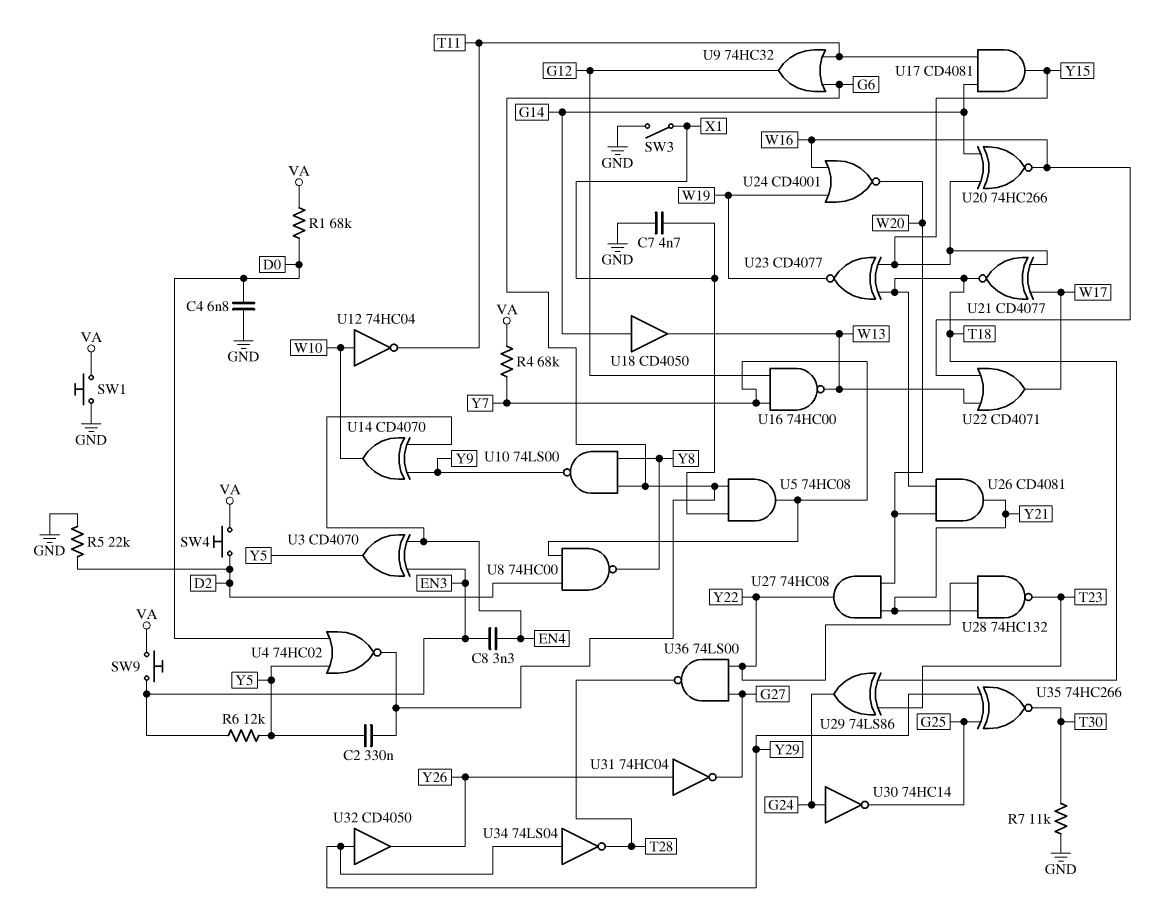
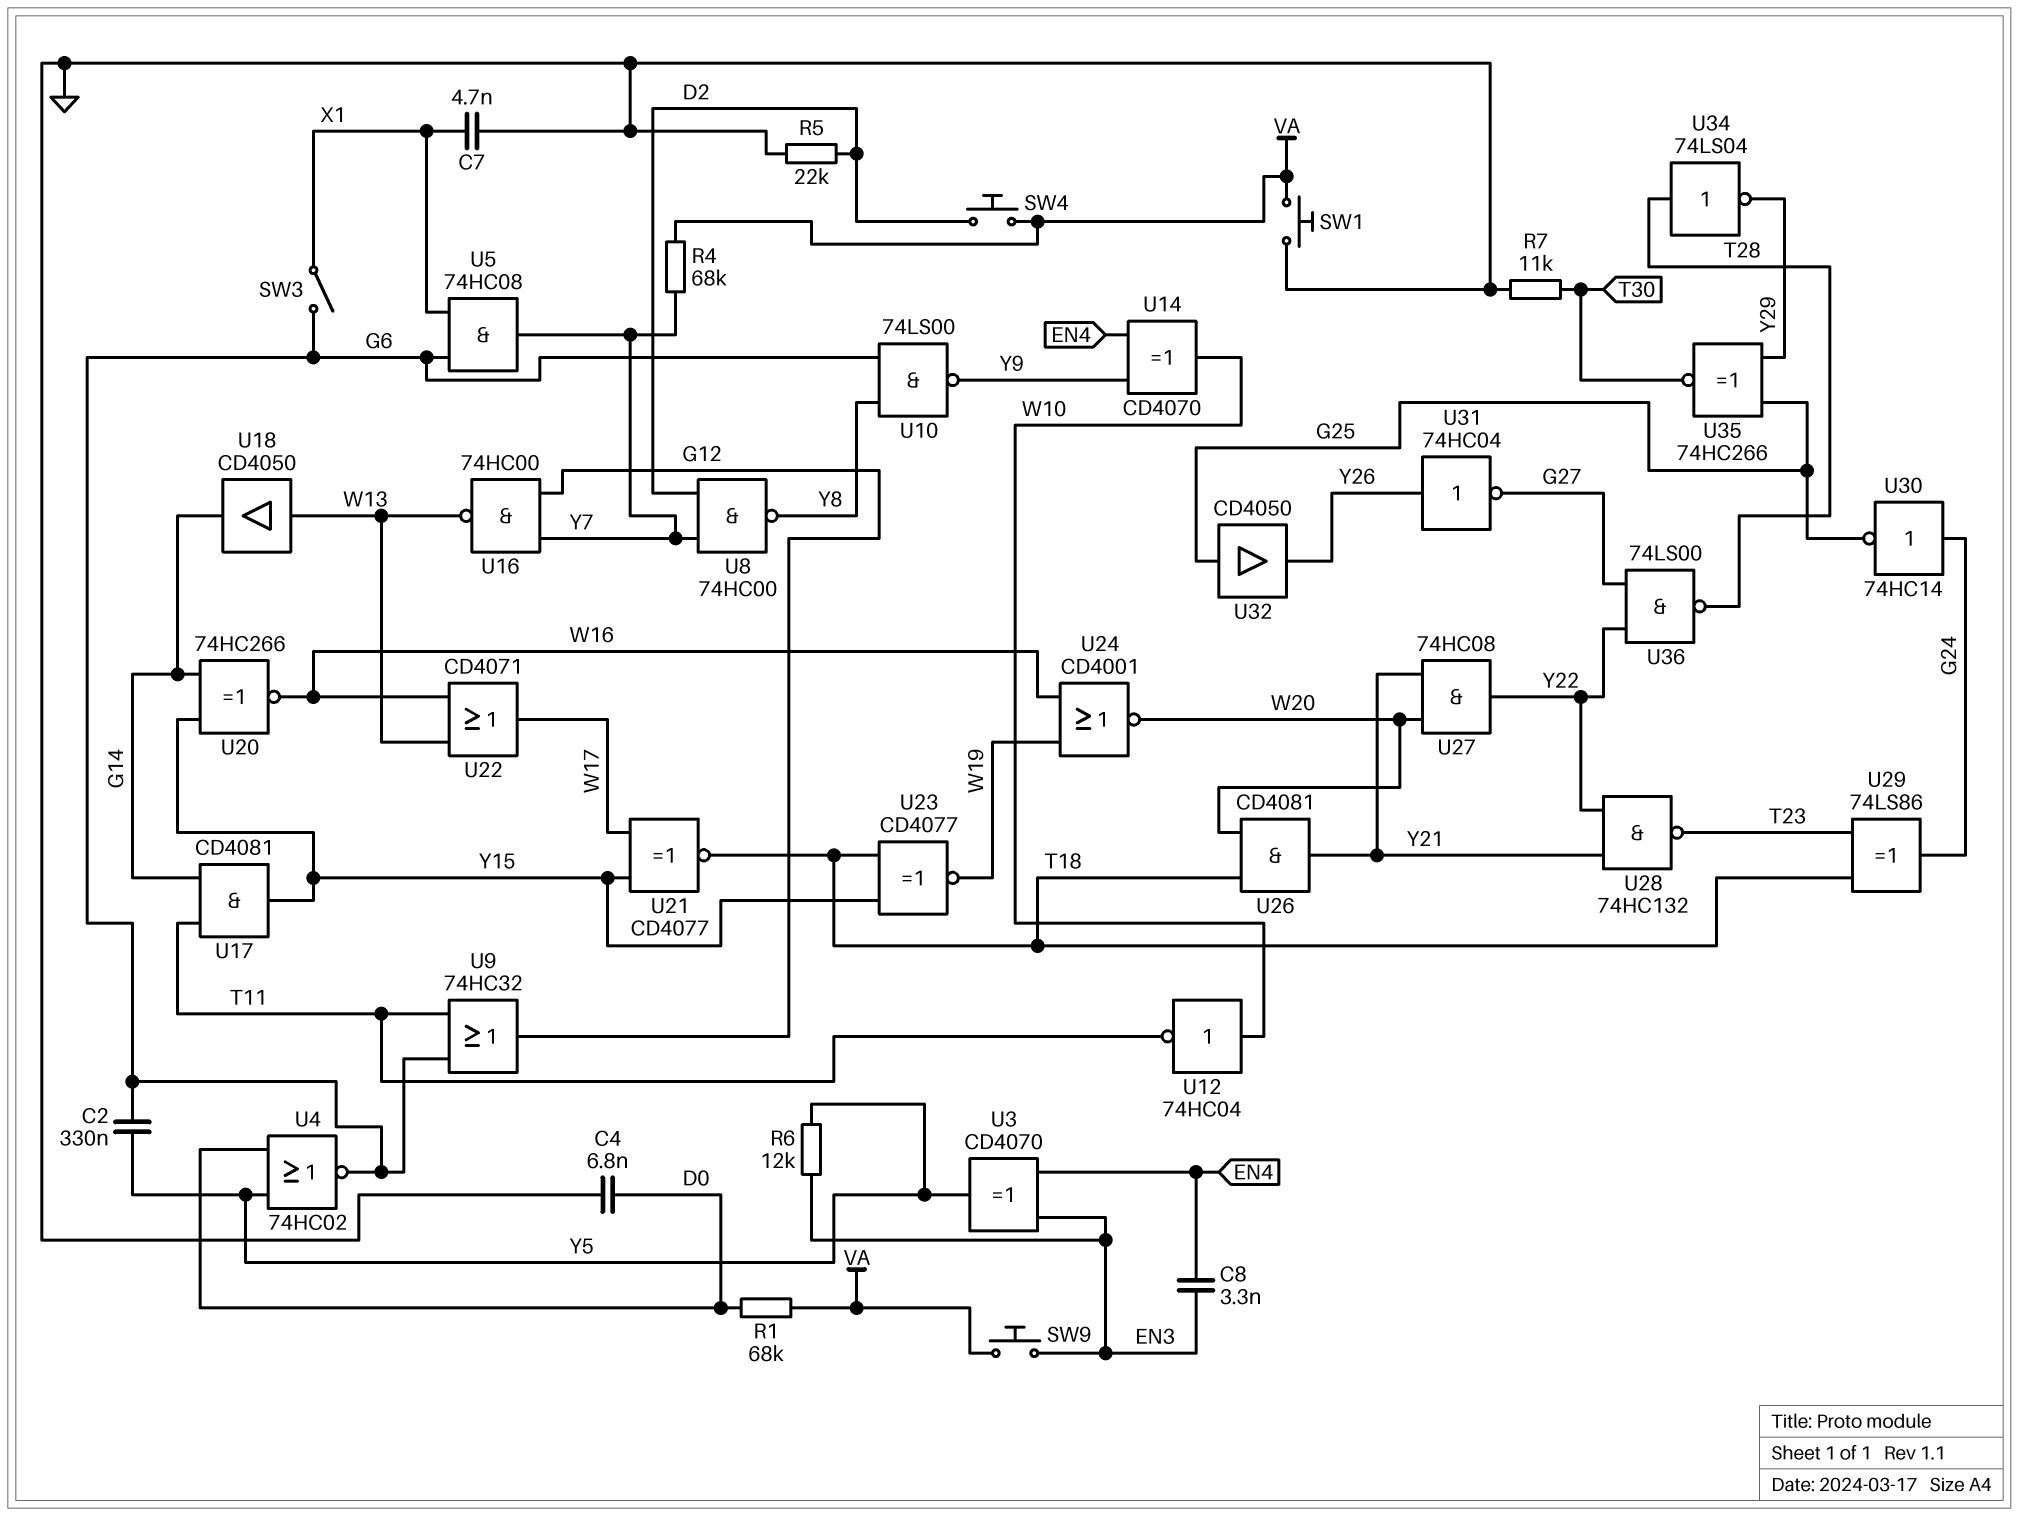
SW3: switch (GND, X1) -> switch (G6, X1)
U18: buffer CD4050 (in G14, out W13) -> buffer CD4050 (in W13, out G14)
U32: buffer CD4050 (in Y29, out Y26) -> buffer CD4050 (in G25, out Y26)
U34: NOT 74LS04 (in Y29, out T28) -> NOT 74LS04 (in T28, out Y29)

